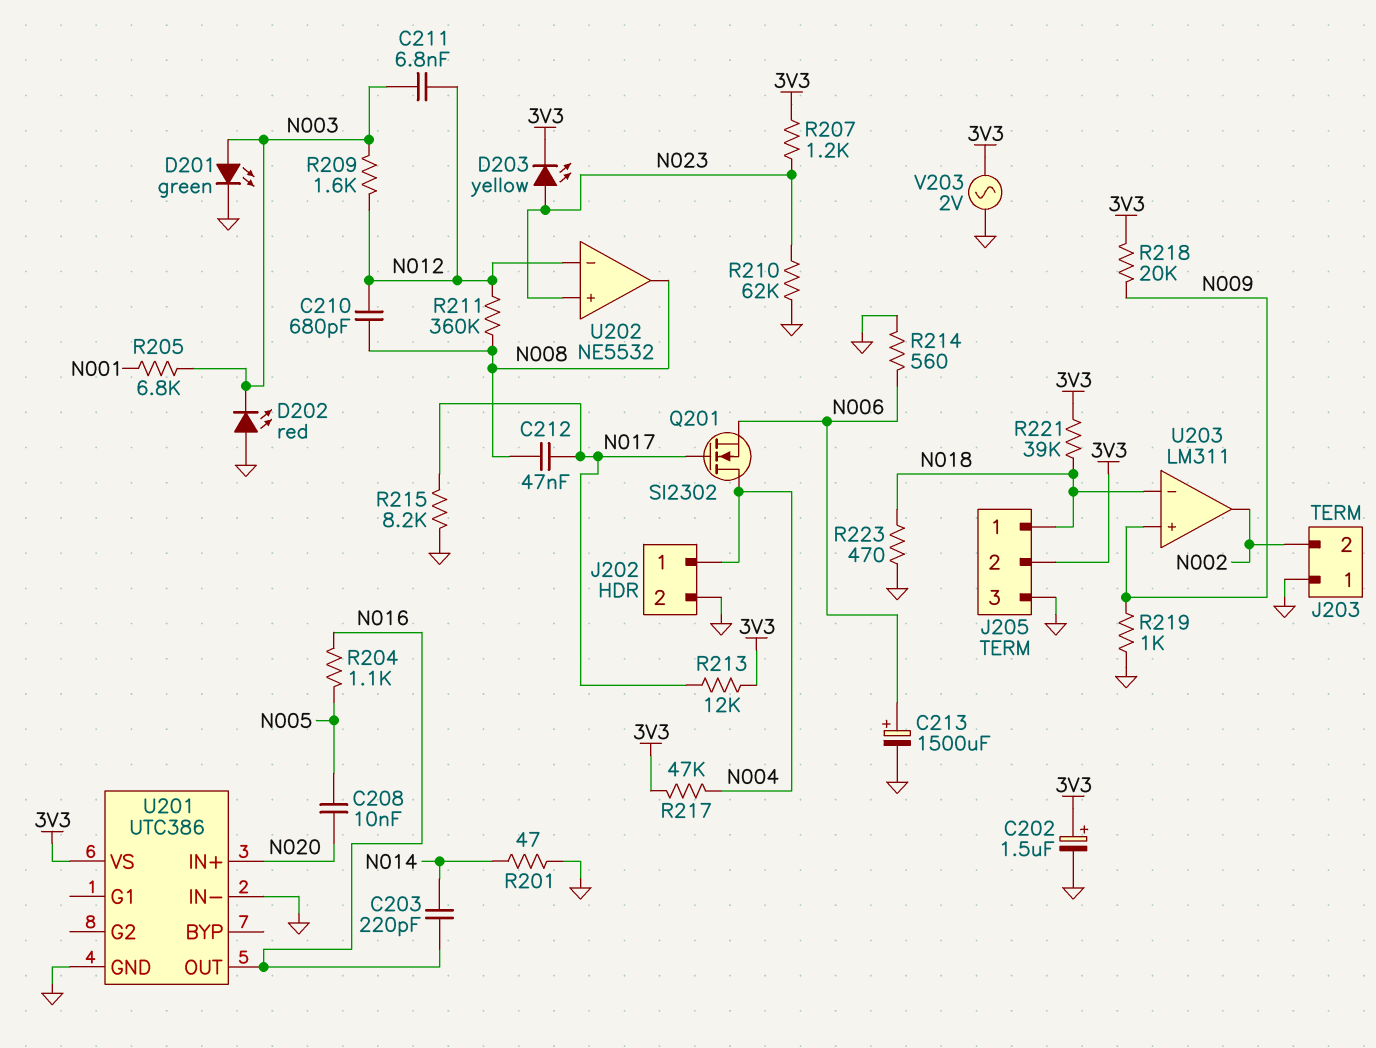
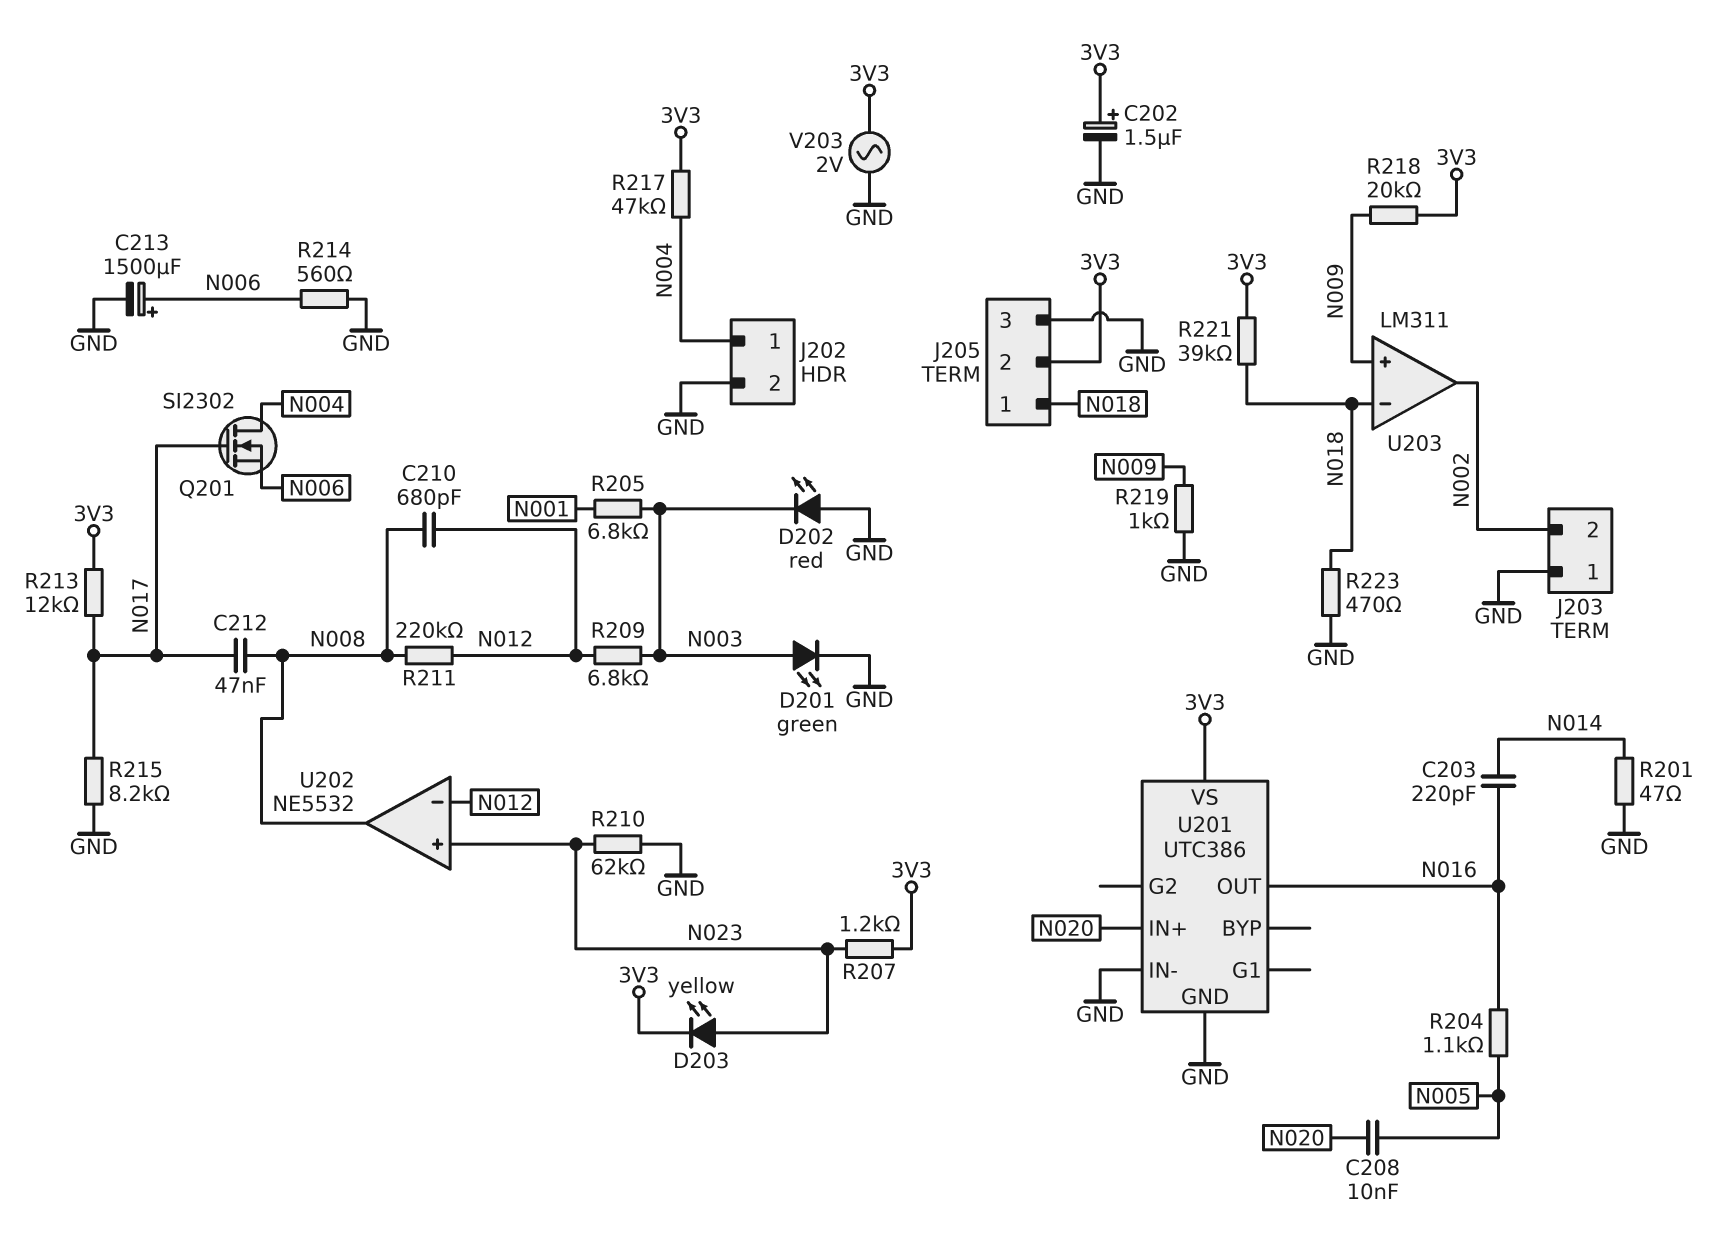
C211: 6.8nF (N003, N012) -> none
R209: 1.6k (N003, N012) -> 6.8k (N003, N012)
R211: 360k (N008, N012) -> 220k (N008, N012)

